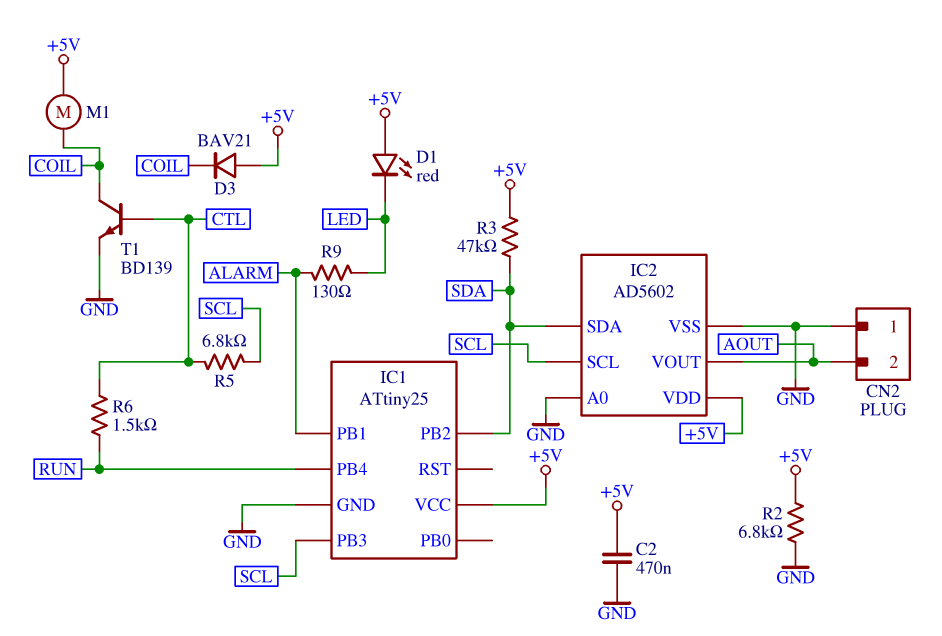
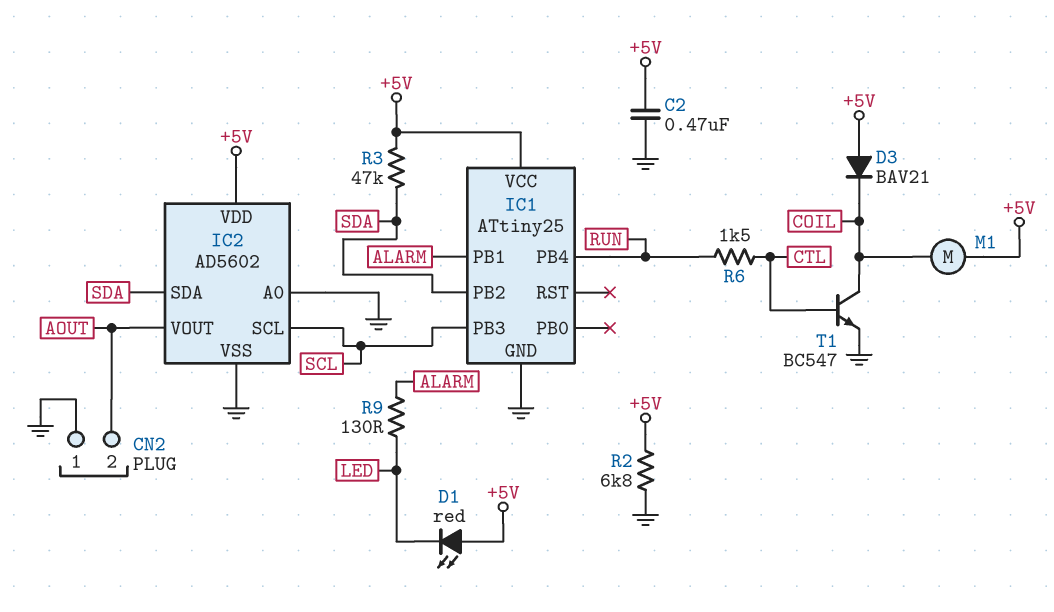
R5: 6.8k (CTL, SCL) -> none
T1: NPN BD139 (B CTL, C COIL, E GND) -> NPN BC547 (B CTL, C COIL, E GND)

